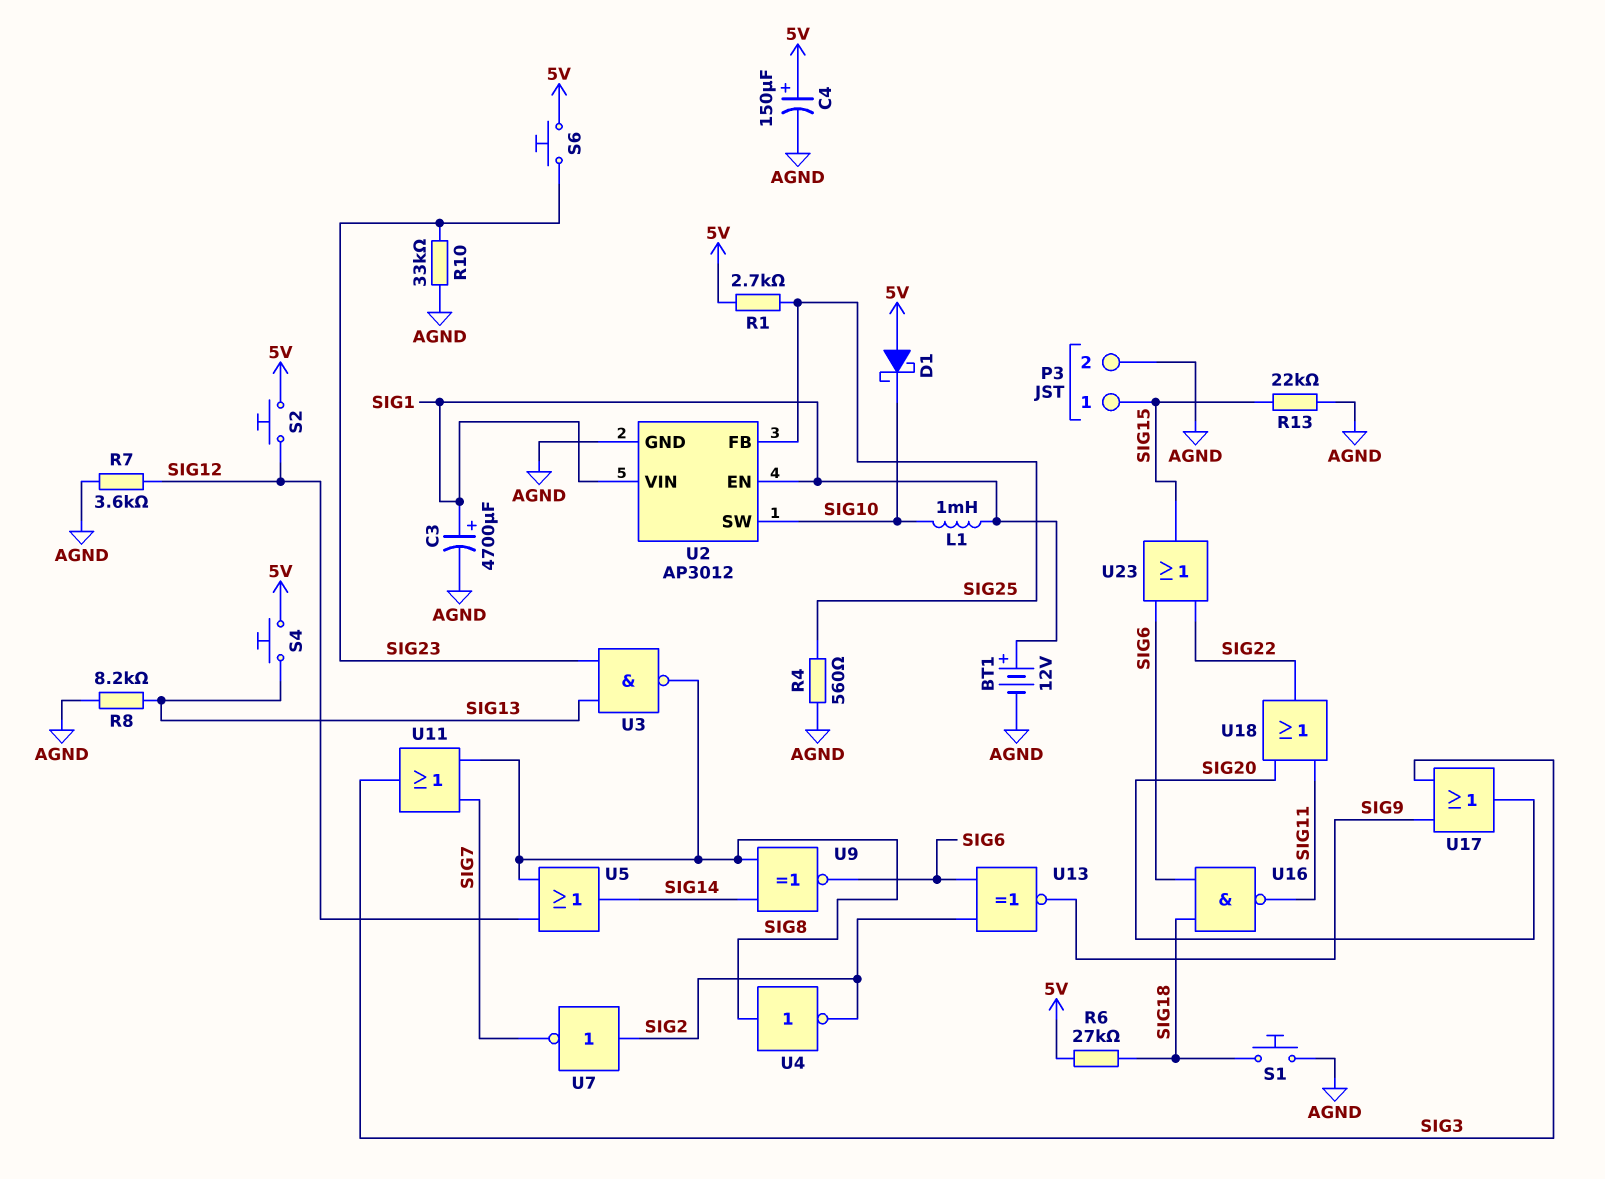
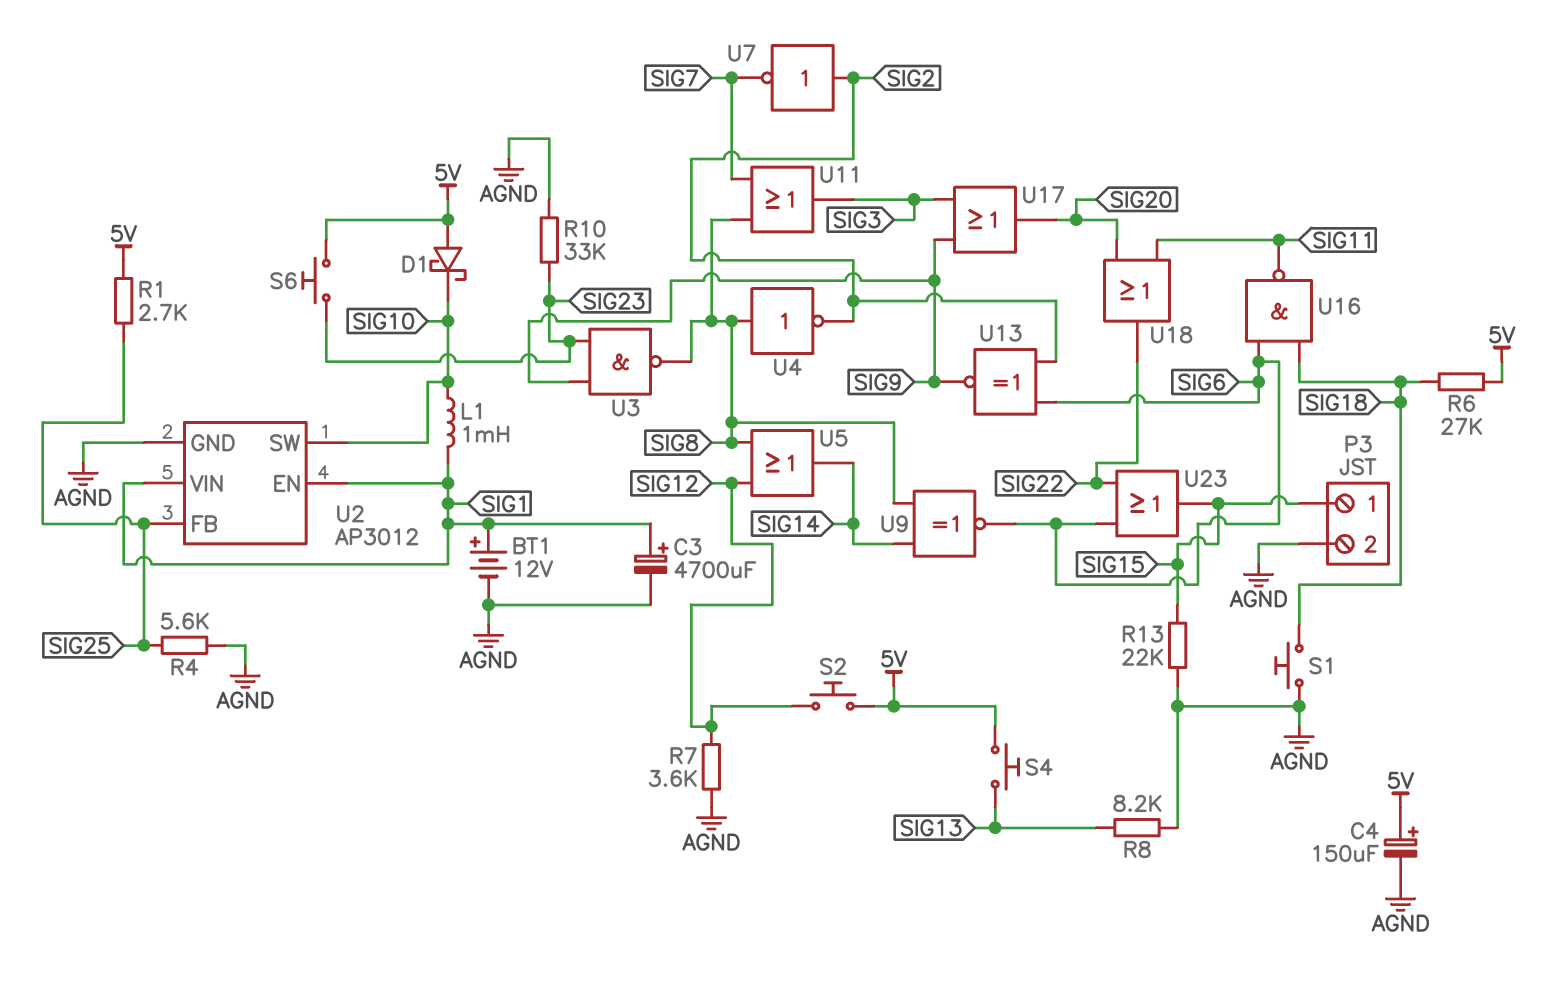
R4: 560 (AGND, SIG25) -> 5.6k (AGND, SIG25)
U3: NAND (in SIG13, in SIG23, out SIG8) -> NAND (in SIG9, in SIG23, out SIG8)

